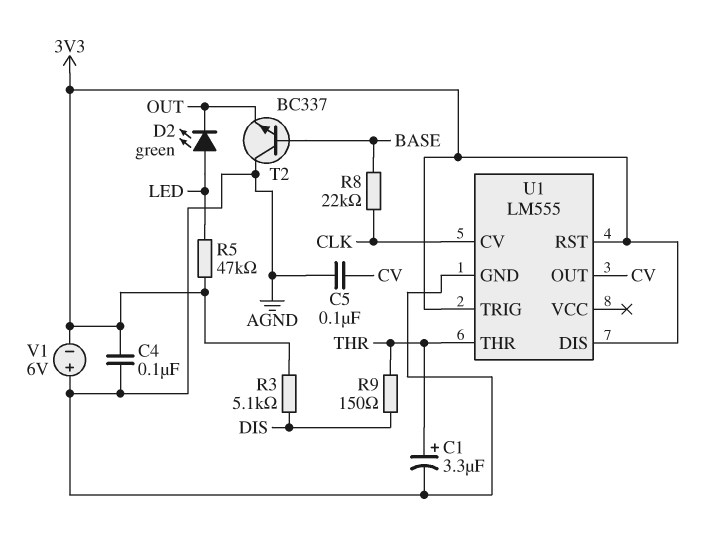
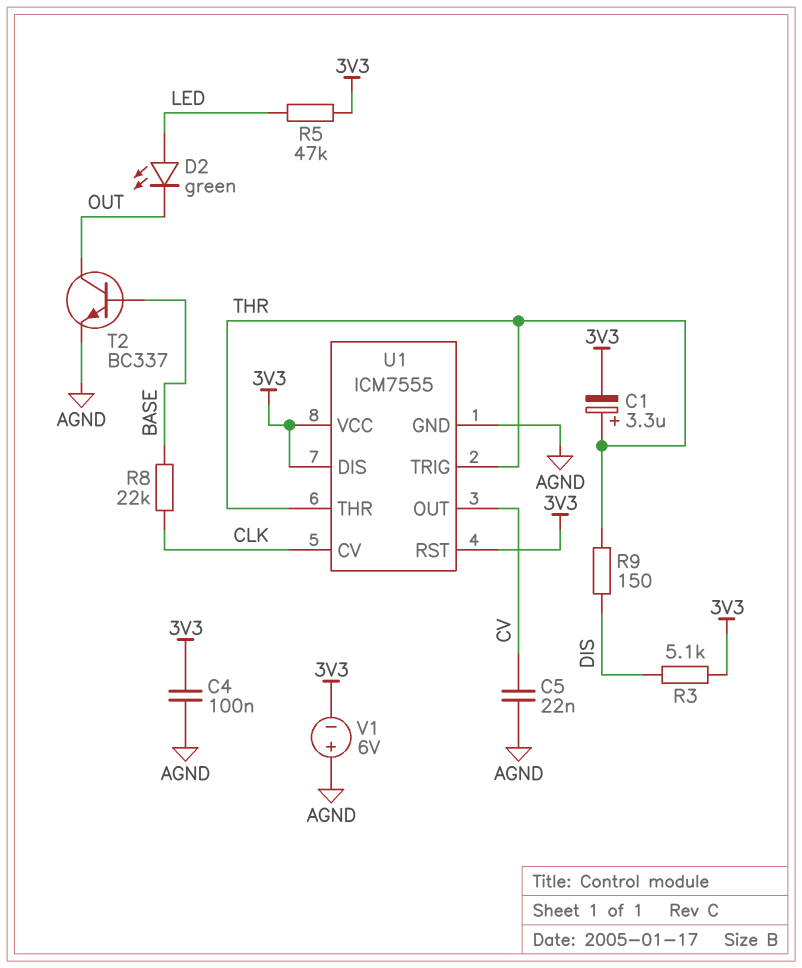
C1: 3.3uF (plus THR, minus AGND) -> 3.3uF (plus THR, minus 3V3)
C5: 100nF (AGND, CV) -> 22nF (AGND, CV)
T2: NPN BC337 (B BASE, C AGND, E OUT) -> NPN BC337 (B BASE, C OUT, E AGND)
U1: LM555 -> ICM7555
U1 pin TRIG: 3V3 -> THR
U1 pin VCC: none -> 3V3

